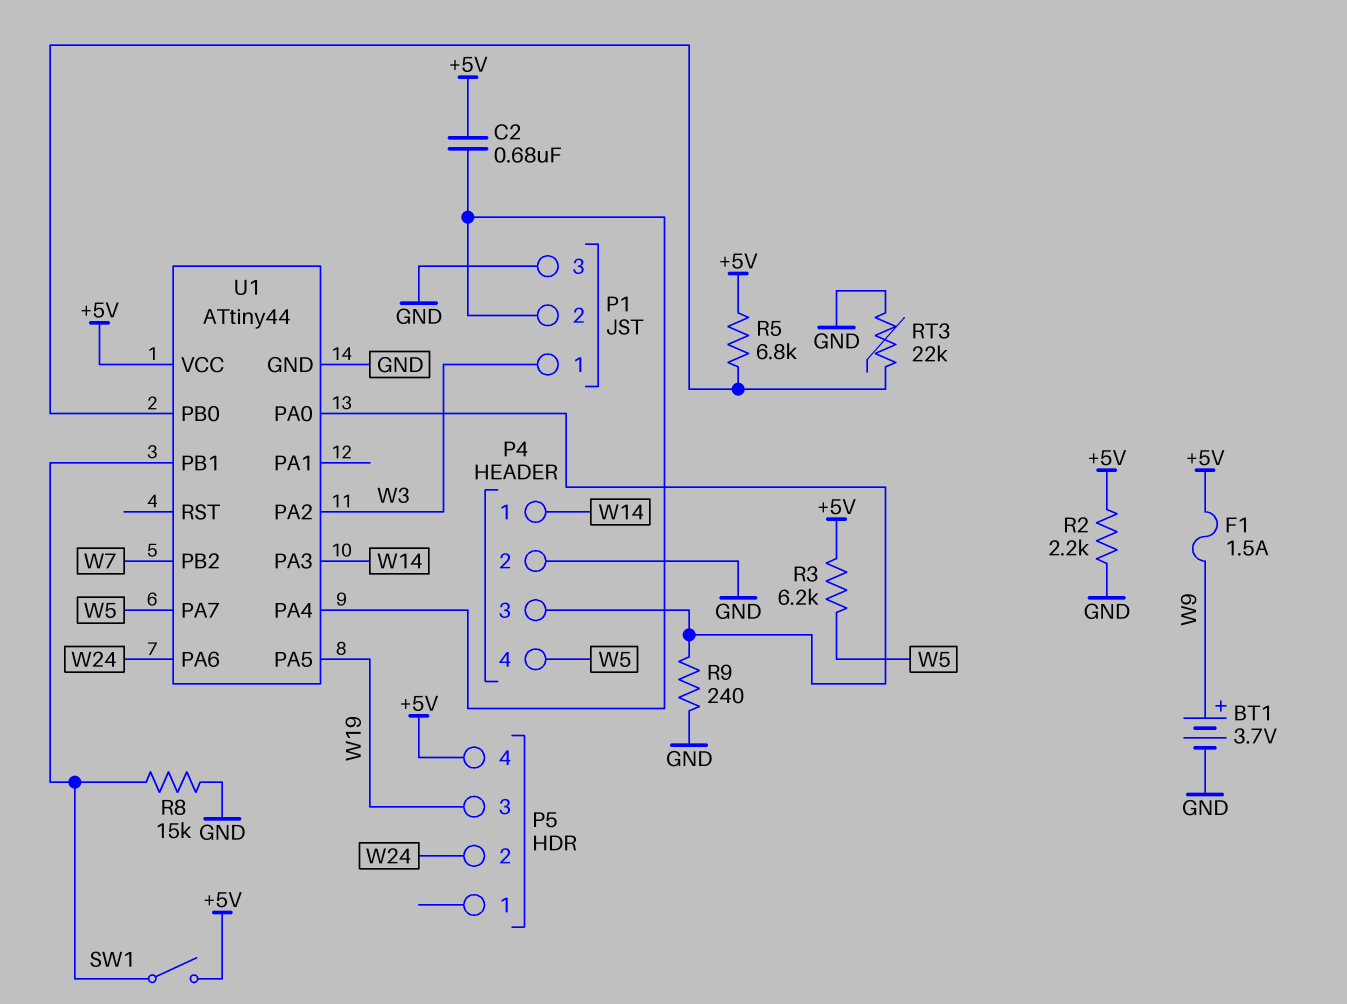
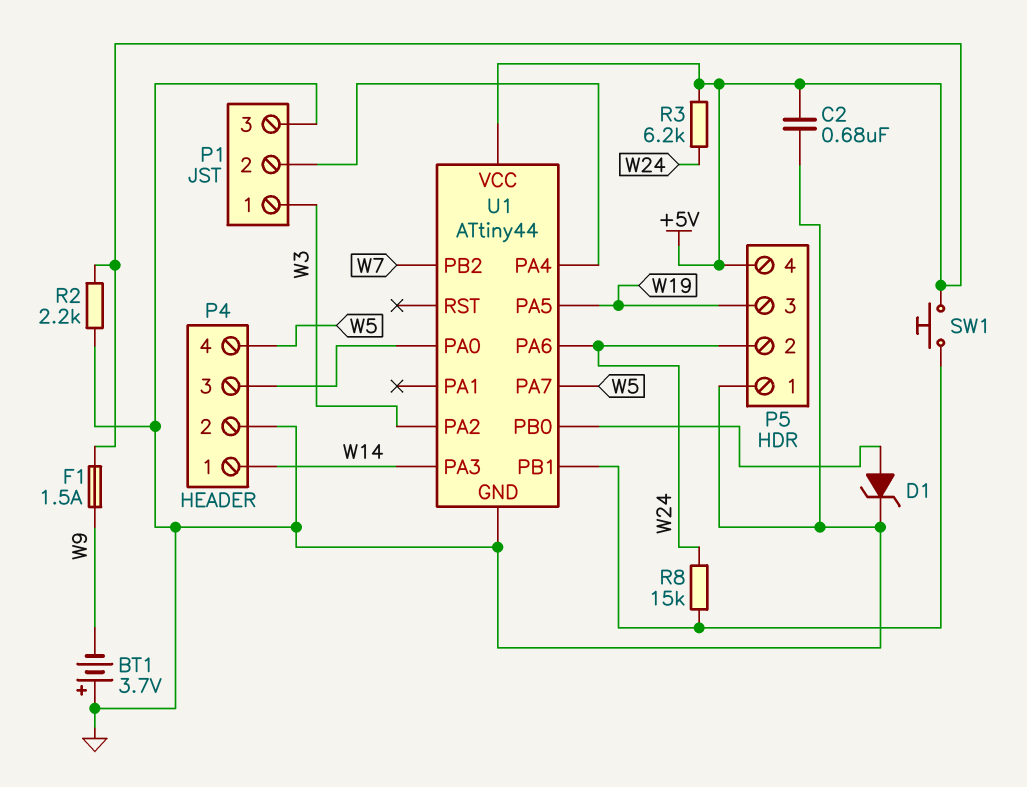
BT1: 3.7V (plus W9, minus GND) -> 3.7V (plus GND, minus W9)
C2: 680nF (+5V, P1/2) -> 680nF (+5V, GND)
D1: none -> zener (A U1/PB0, K GND)
P5 pin 1: none -> GND
R3: 6.2k (+5V, W5) -> 6.2k (+5V, W24)
R5: 6.8k (+5V, U1/PB0) -> none
R8: 15k (GND, U1/PB1) -> 15k (U1/PB1, W24)
R9: 240 (GND, P4/3) -> none
RT3: 22k (GND, U1/PB0) -> none
SW1: switch (+5V, U1/PB1) -> button (+5V, U1/PB1)

